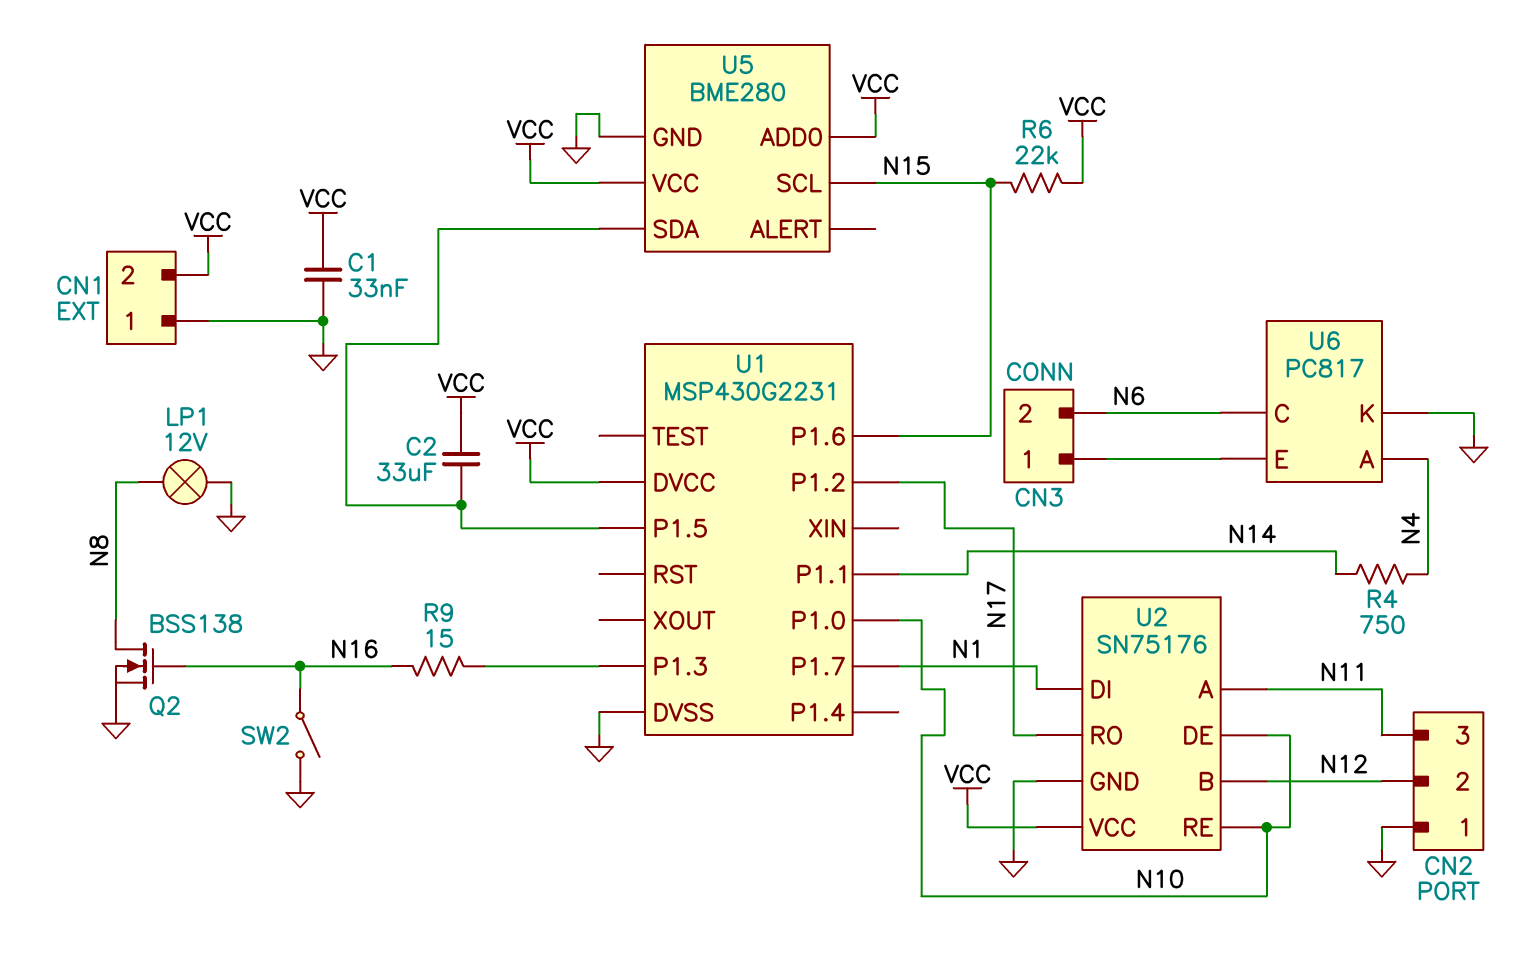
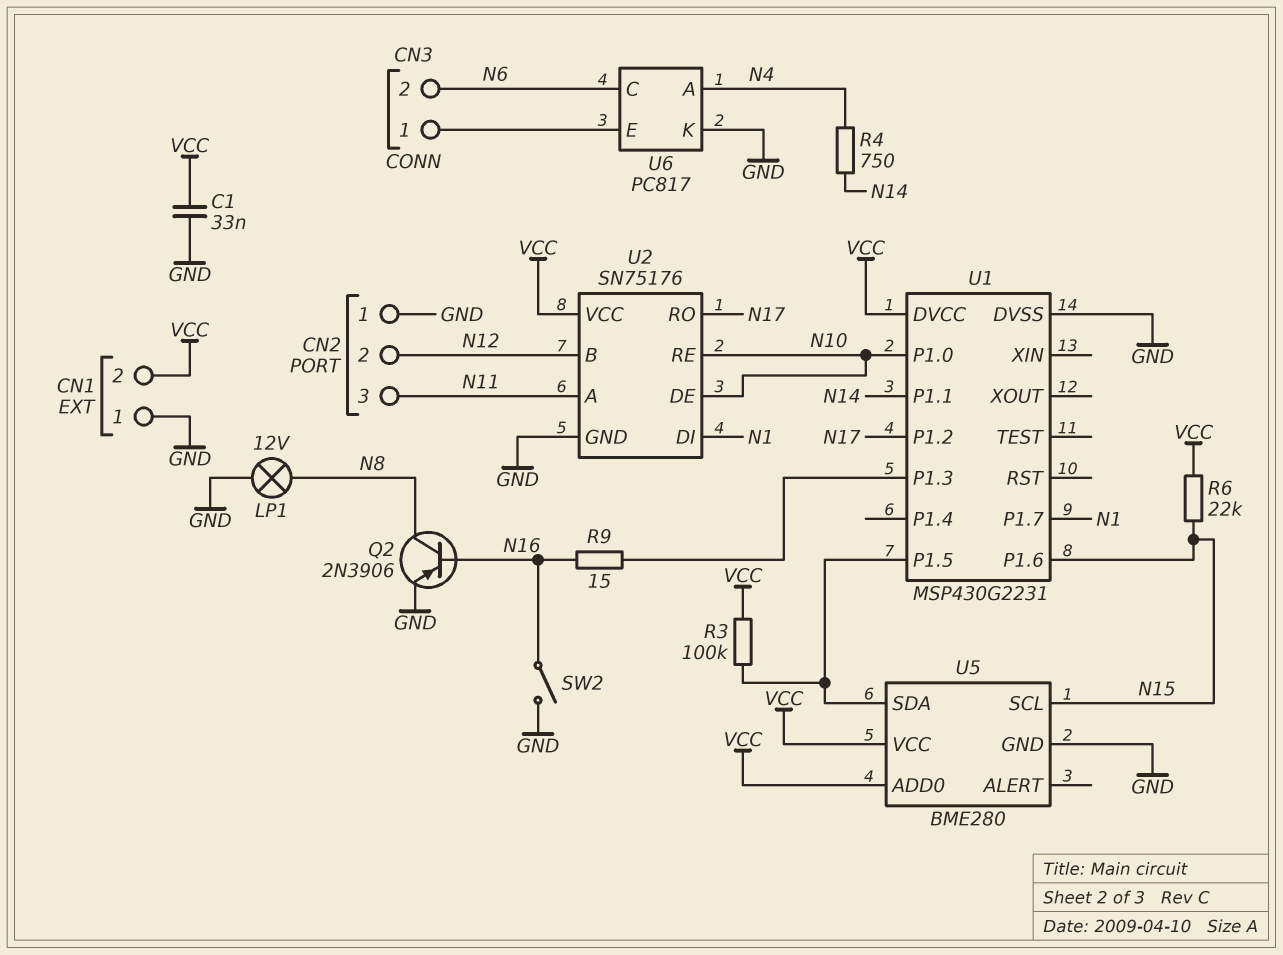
C2: 33uF (U1/P1.5, VCC) -> none
Q2: NMOS BSS138 (G N16, D N8, S GND) -> PNP 2N3906 (B N16, C N8, E GND)
R3: none -> 100k (U1/P1.5, VCC)

